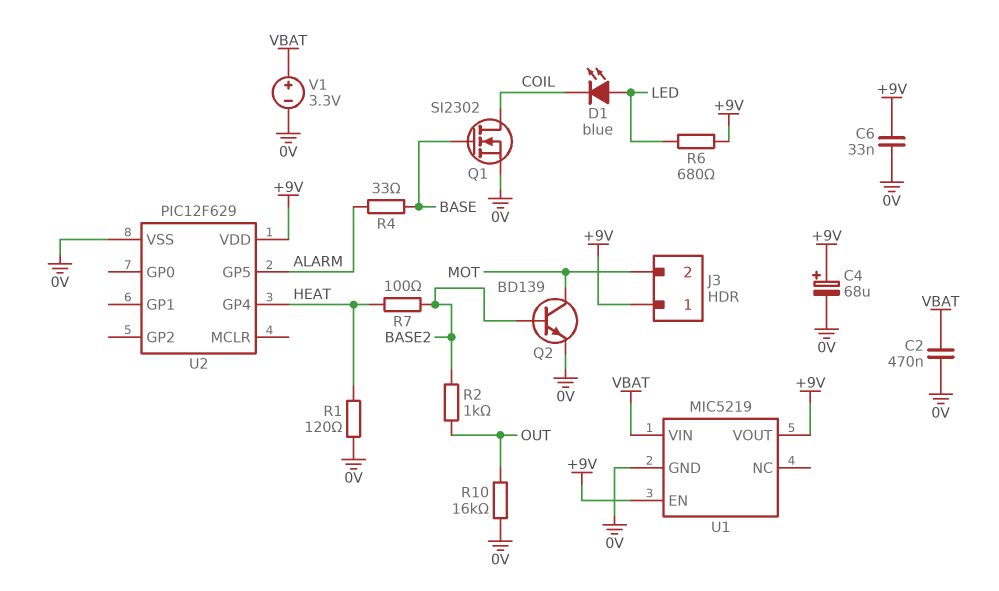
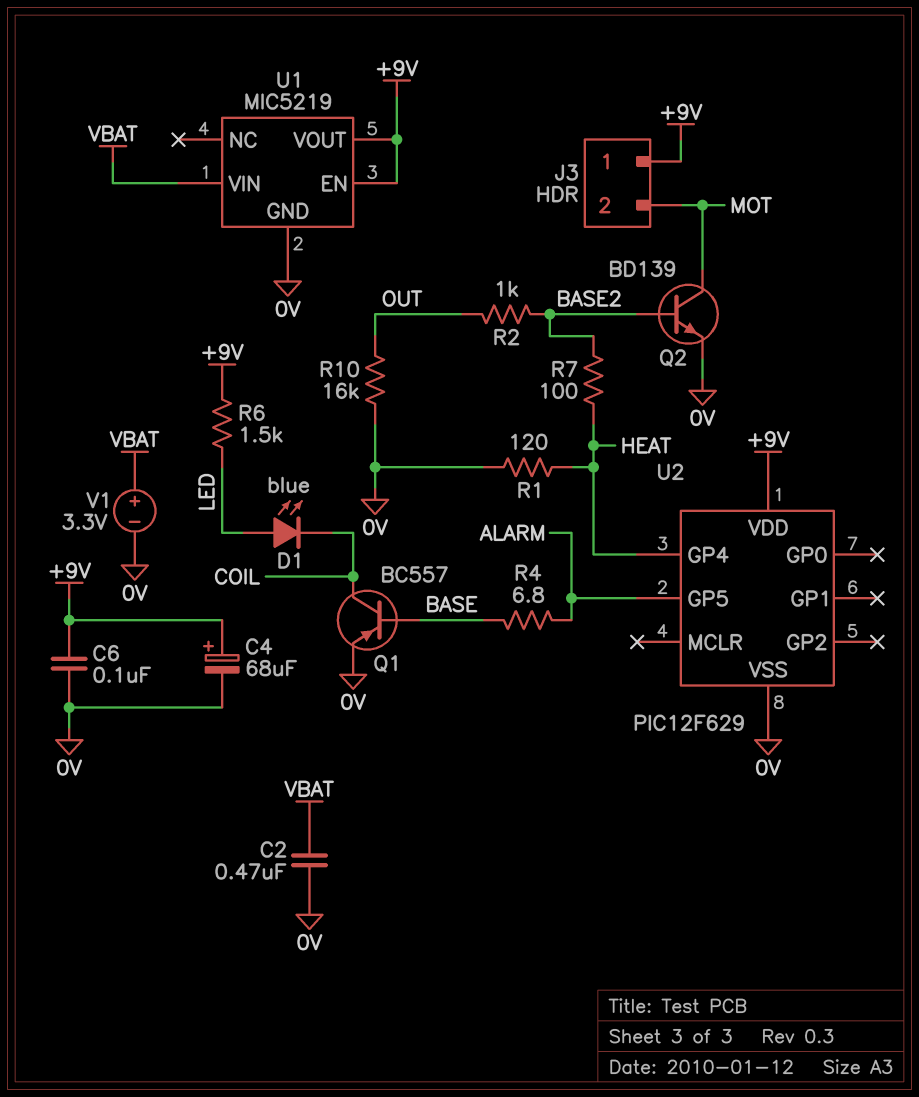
C6: 33nF (+9V, 0V) -> 100nF (+9V, 0V)
Q1: NMOS SI2302 (G BASE, D COIL, S 0V) -> PNP BC557 (B BASE, C COIL, E 0V)
R4: 33 (ALARM, BASE) -> 6.8 (ALARM, BASE)
R6: 680 (+9V, LED) -> 1.5k (+9V, LED)

